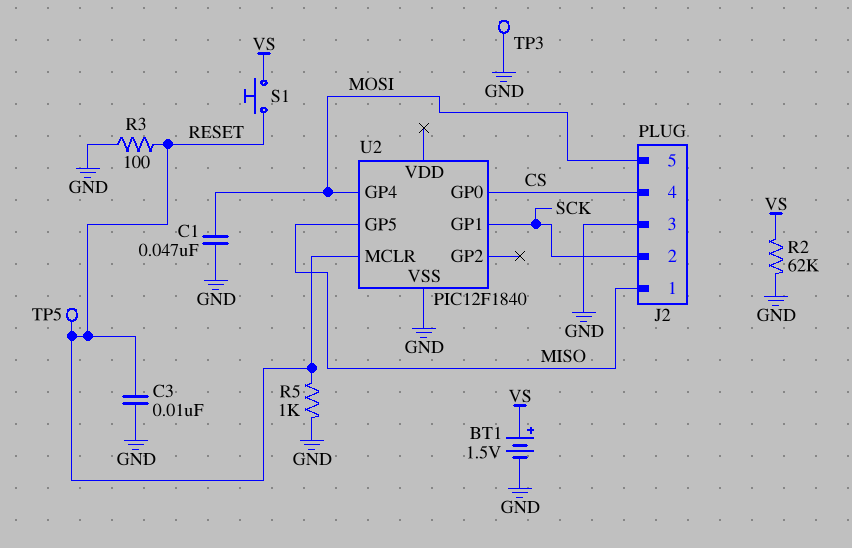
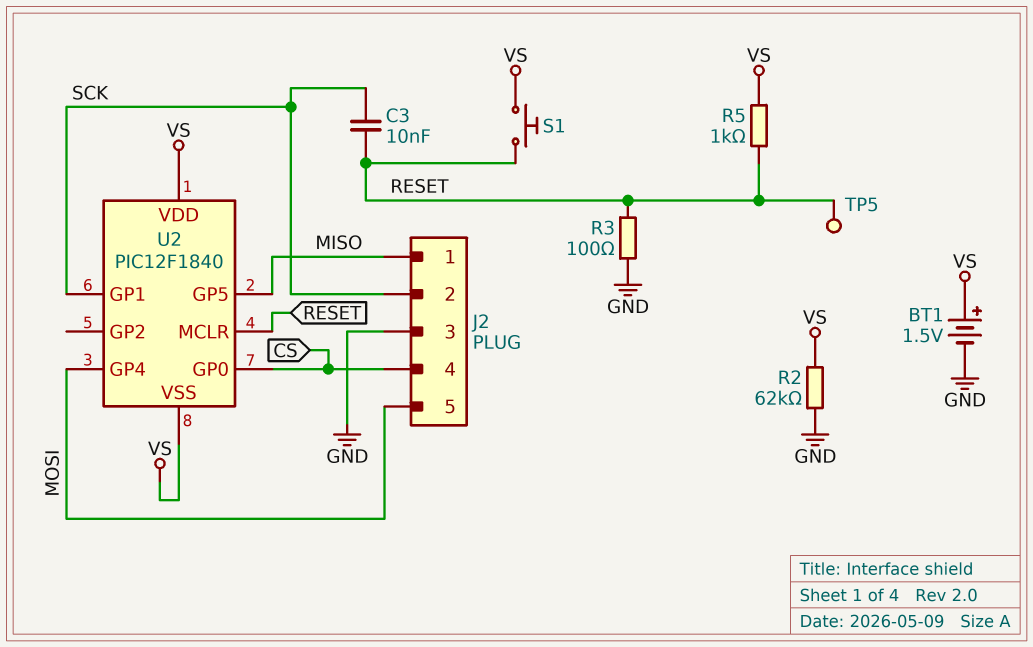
C1: 47nF (GND, MOSI) -> none
C3: 10nF (GND, RESET) -> 10nF (RESET, SCK)
R5: 1k (GND, RESET) -> 1k (RESET, VS)
TP3: test point (GND) -> none
U2 pin VDD: none -> VS
U2 pin VSS: GND -> VS

